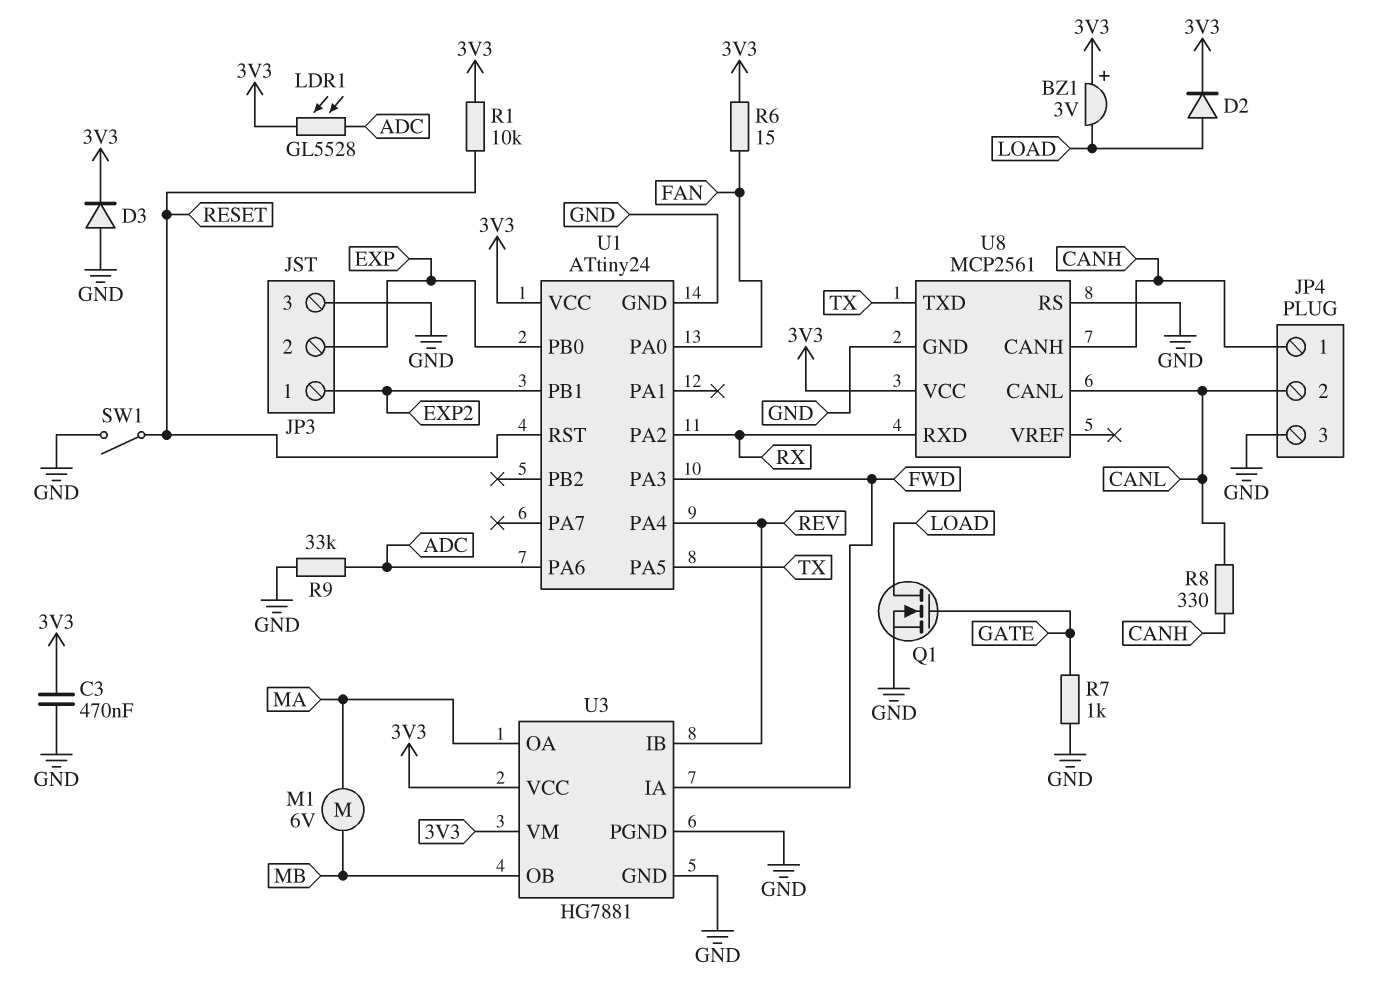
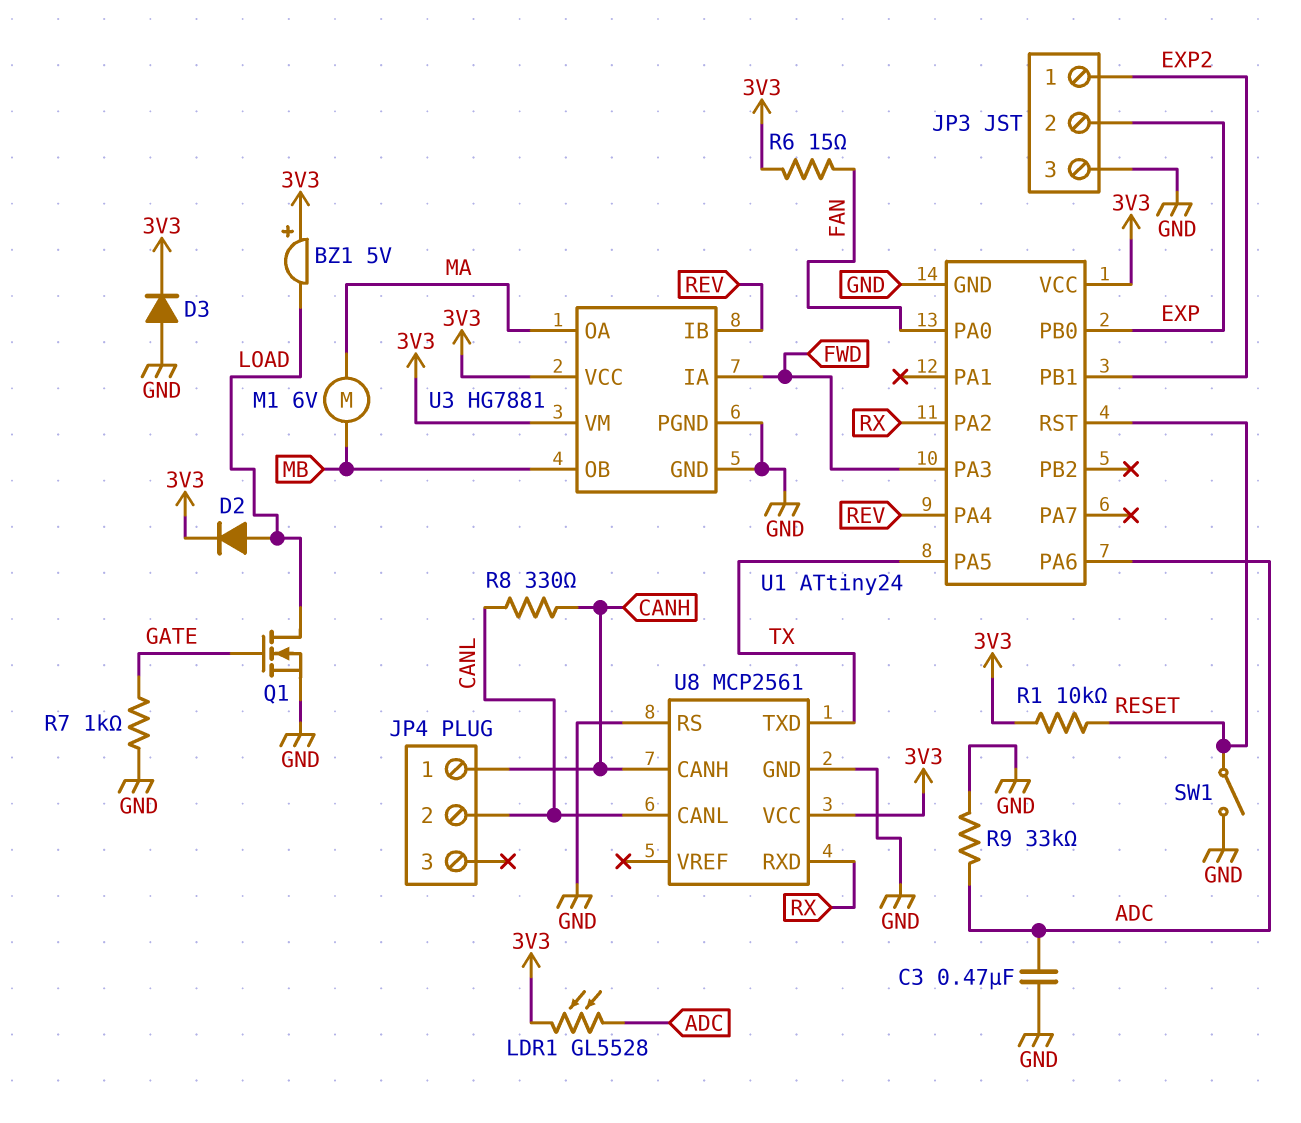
BZ1: buzzer 3V (plus 3V3, minus LOAD) -> buzzer 5V (plus 3V3, minus LOAD)
C3: 470nF (3V3, GND) -> 470nF (ADC, GND)
JP4 pin 3: GND -> none

